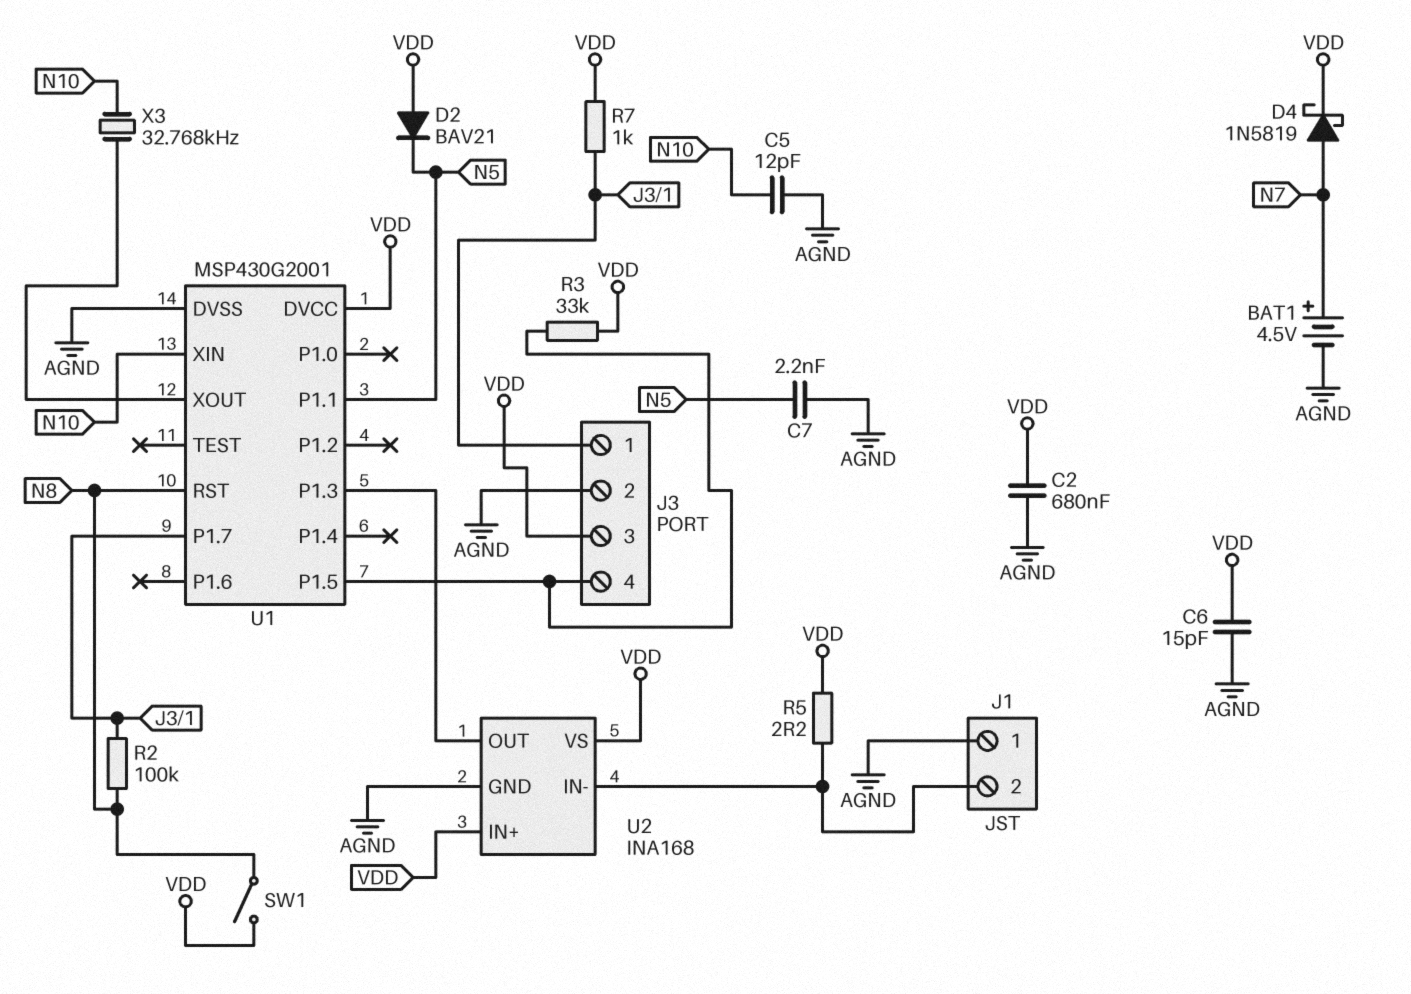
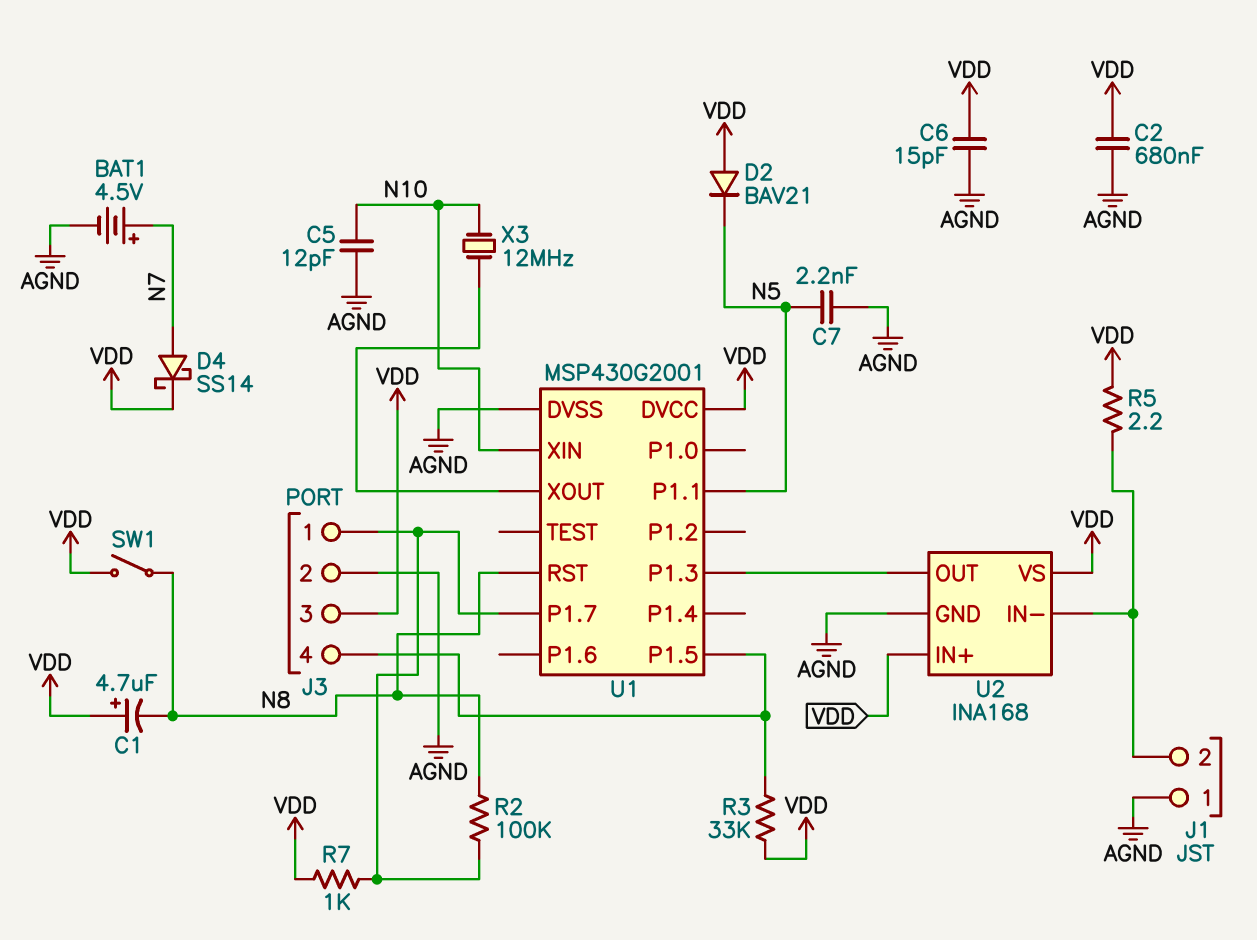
C1: none -> 4.7uF (plus VDD, minus N8)
D4: schottky 1N5819 (A N7, K VDD) -> schottky SS14 (A N7, K VDD)
X3: 32.768kHz (N10, U1/XOUT) -> 12MHz (N10, U1/XOUT)

